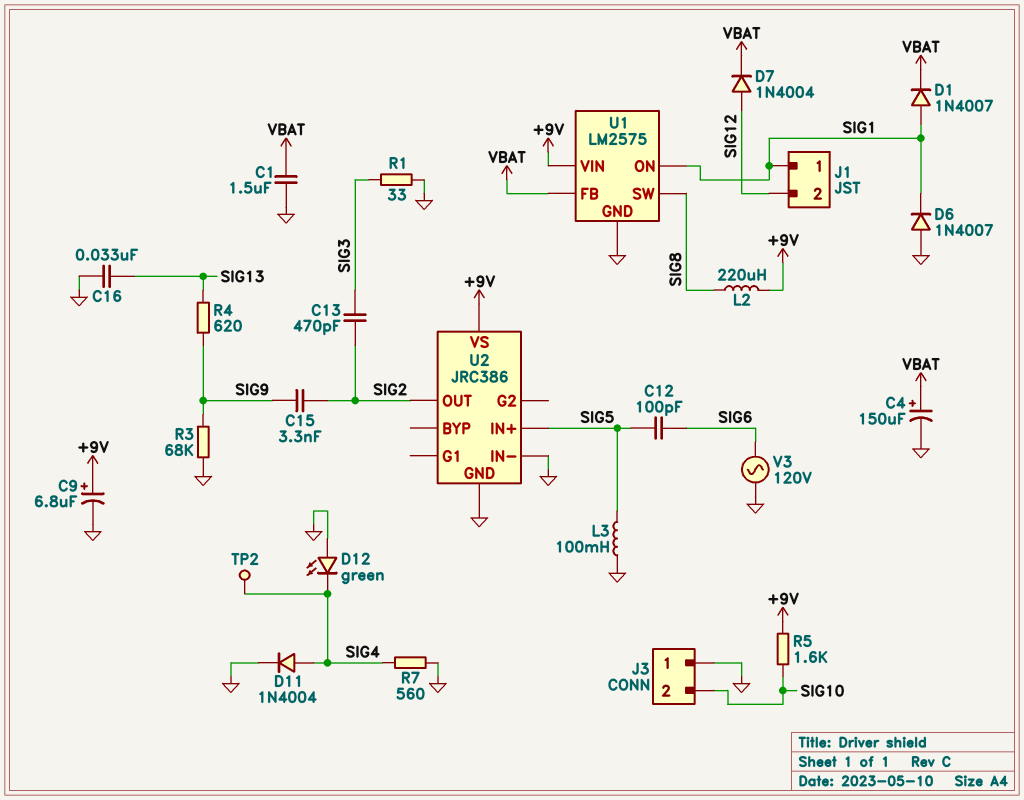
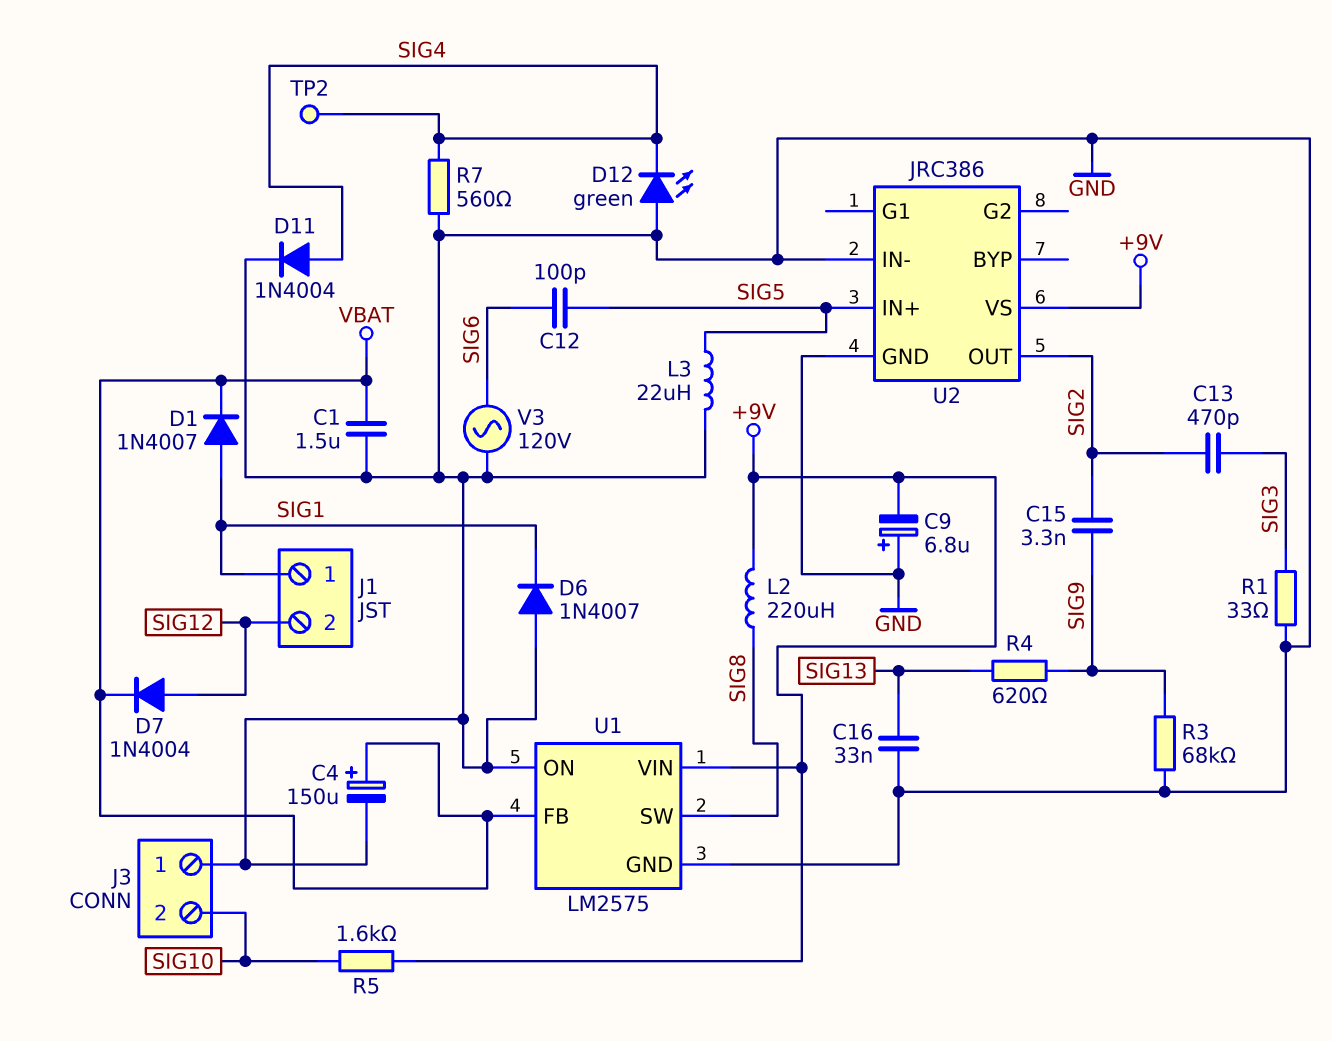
C9: 6.8uF (plus +9V, minus GND) -> 6.8uF (plus GND, minus +9V)
L3: 100mH (GND, SIG5) -> 22uH (GND, SIG5)
U1 pin ON: SIG1 -> GND

